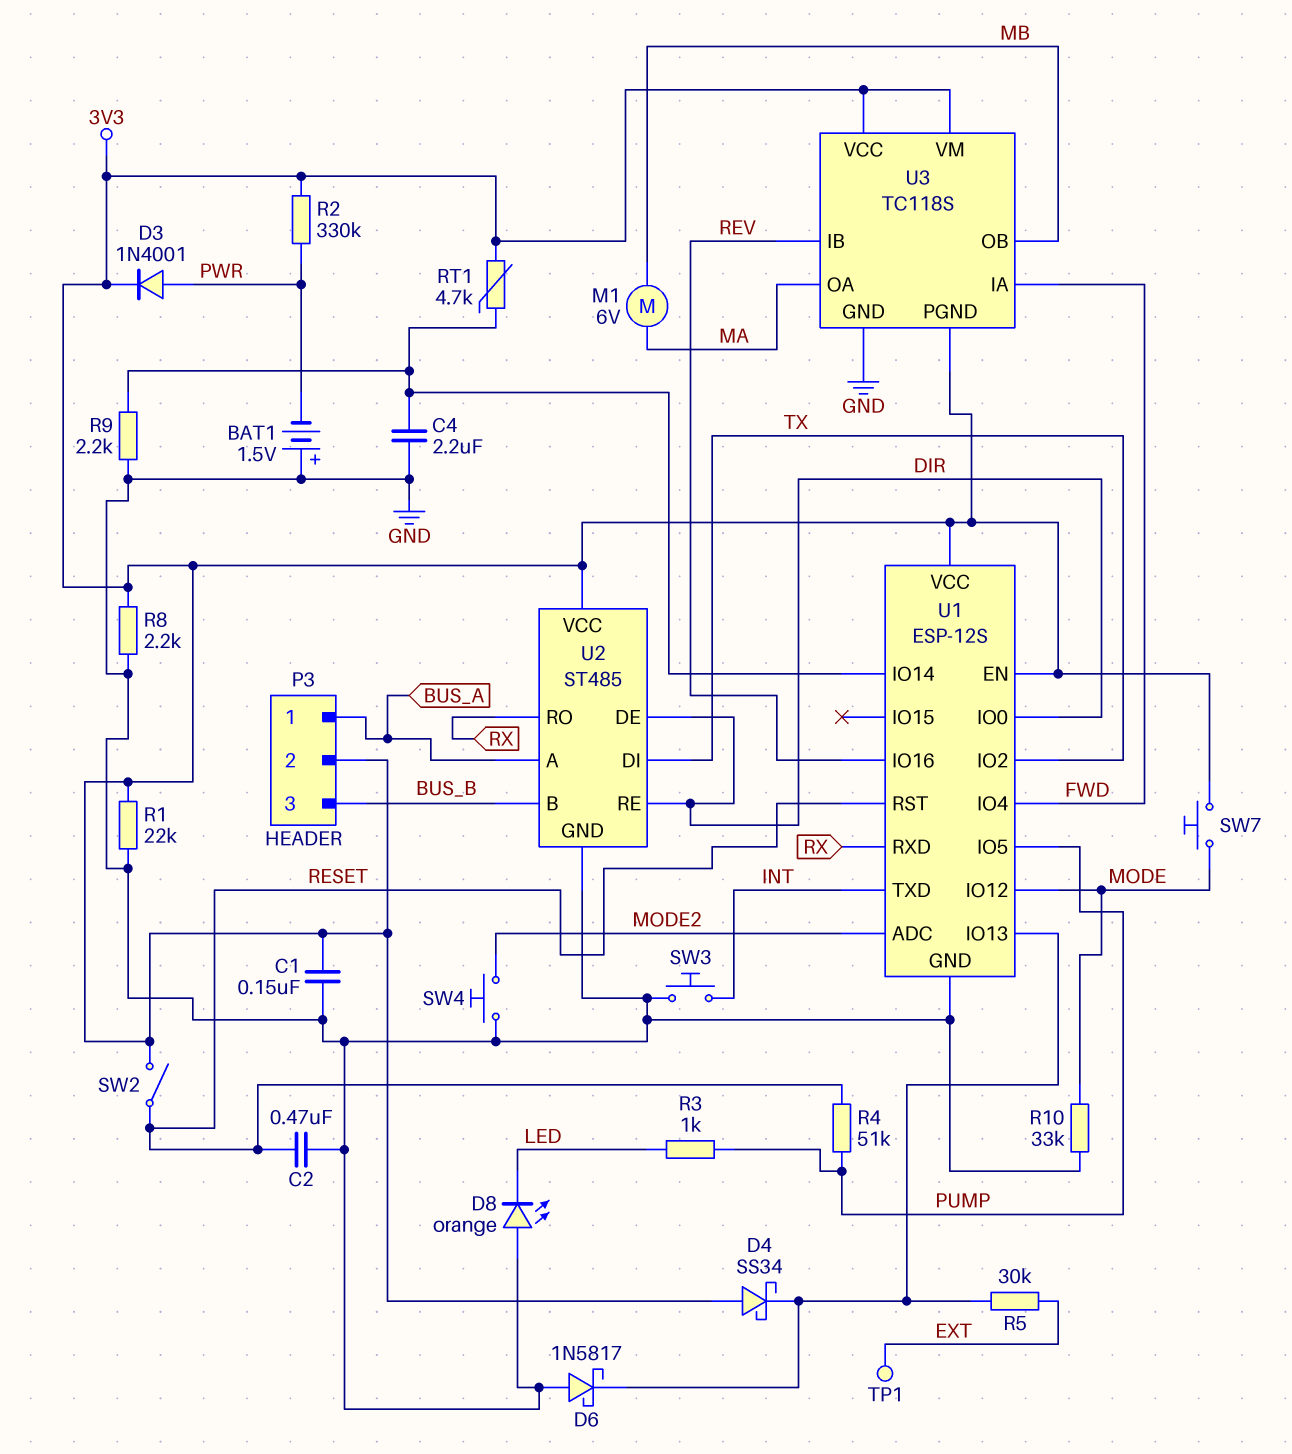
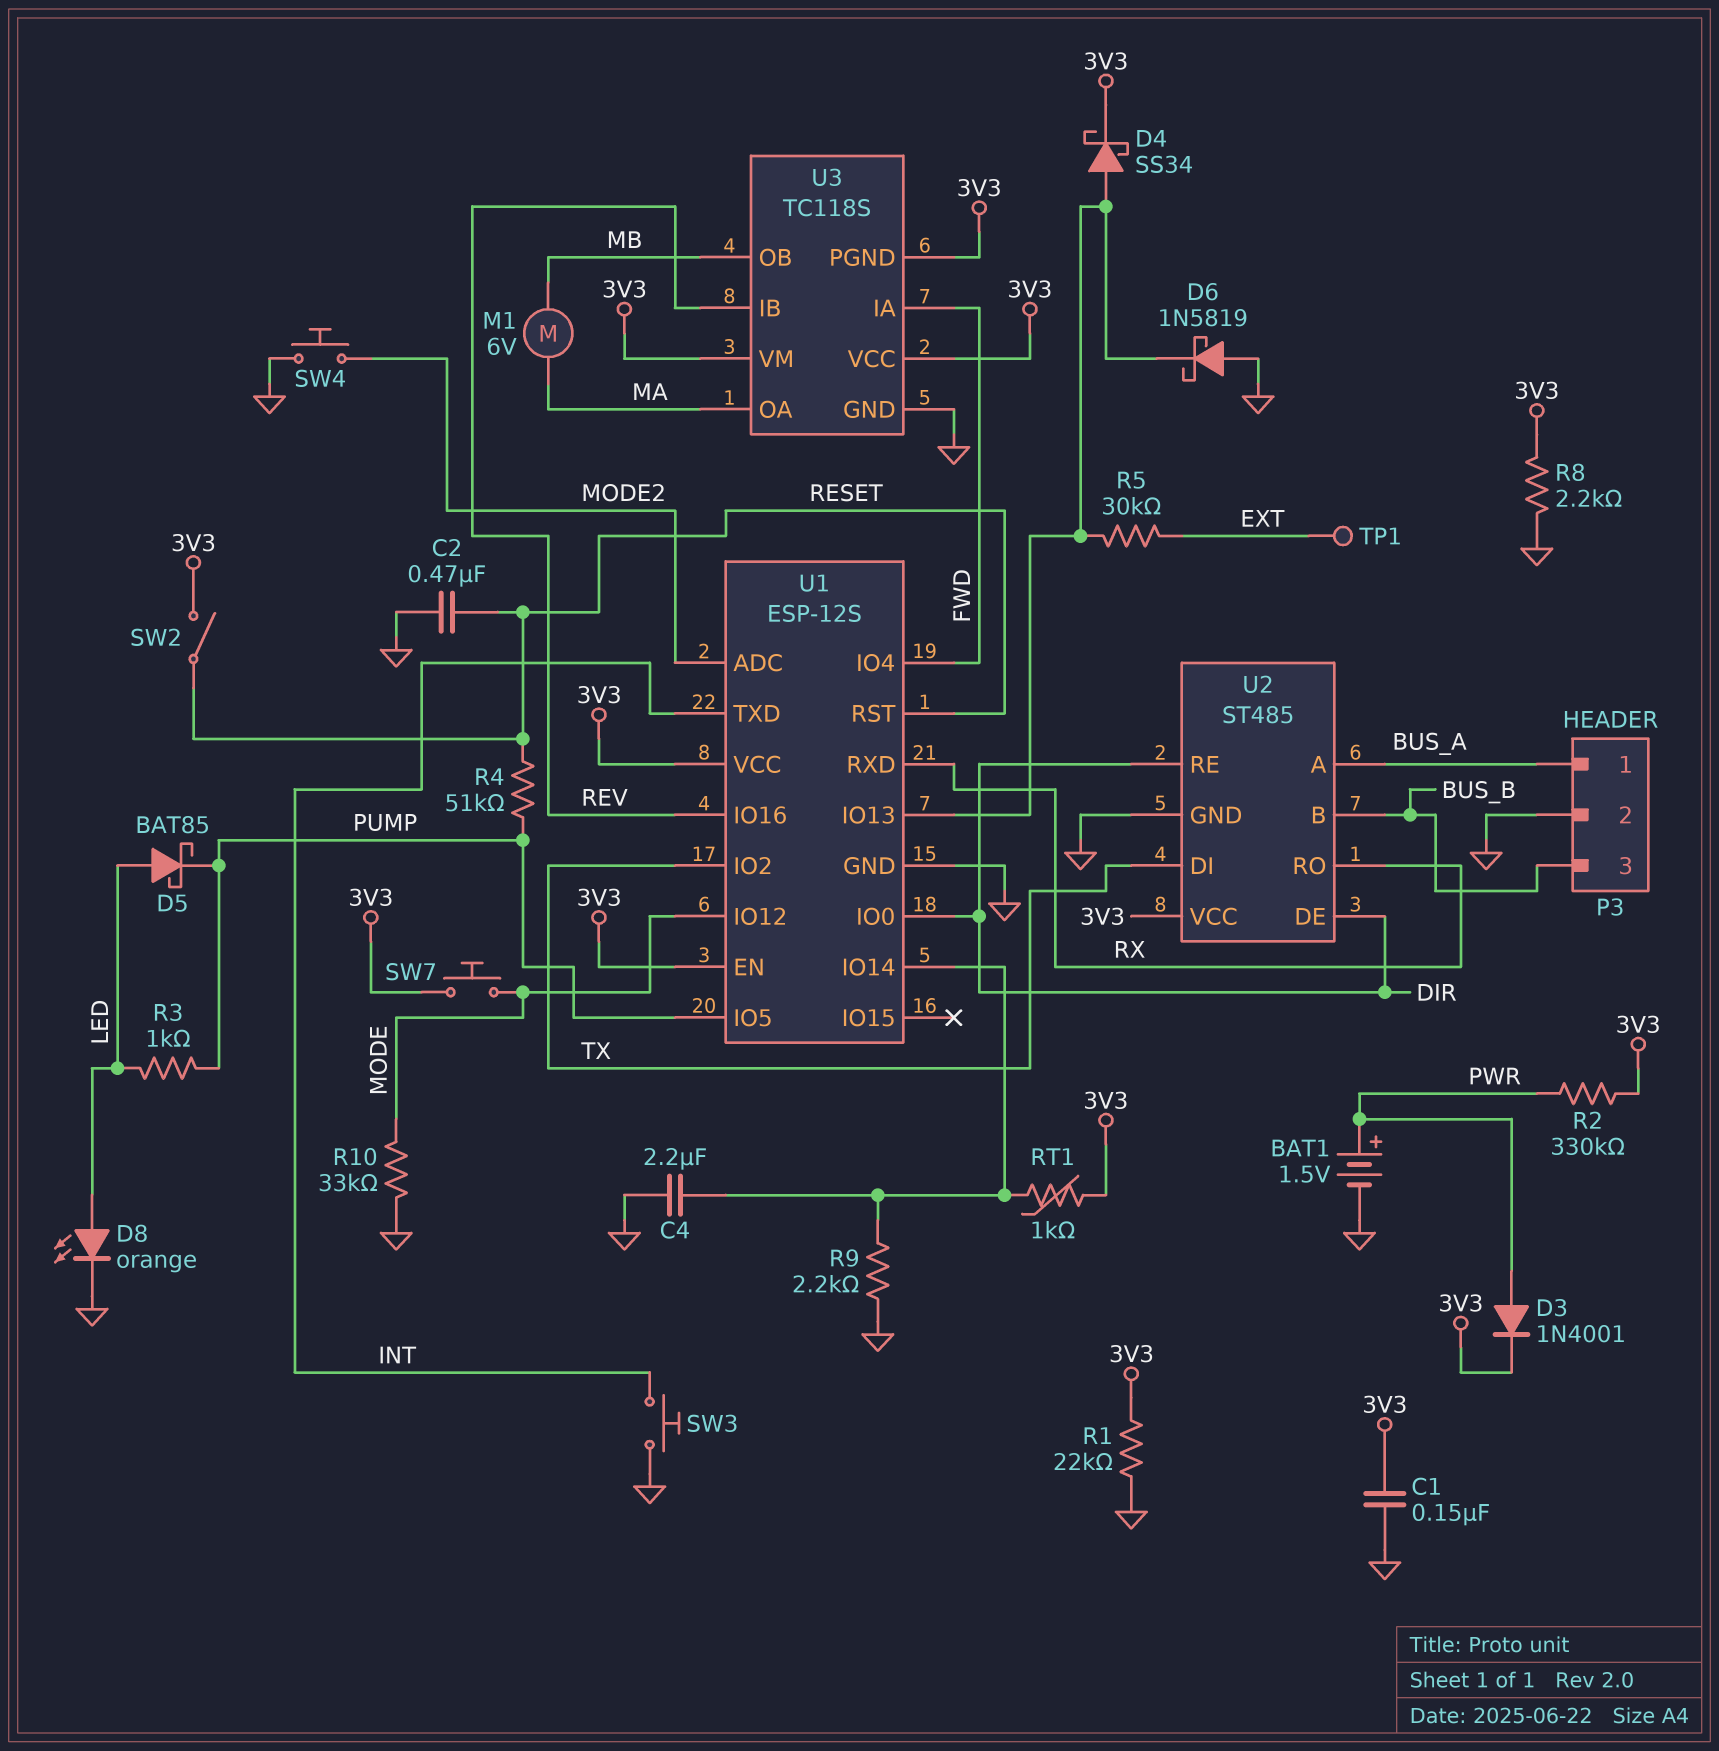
BAT1: 1.5V (plus GND, minus PWR) -> 1.5V (plus PWR, minus GND)
D4: schottky SS34 (A 3V3, K U1/IO13) -> schottky SS34 (A U1/IO13, K 3V3)
D5: none -> schottky BAT85 (A LED, K PUMP)
D6: schottky 1N5817 (A GND, K U1/IO13) -> schottky 1N5819 (A GND, K U1/IO13)
D8: LED orange (A GND, K LED) -> LED orange (A LED, K GND)
P3 pin 2: 3V3 -> GND
RT1: 4.7k (3V3, U1/IO14) -> 1k (3V3, U1/IO14)

